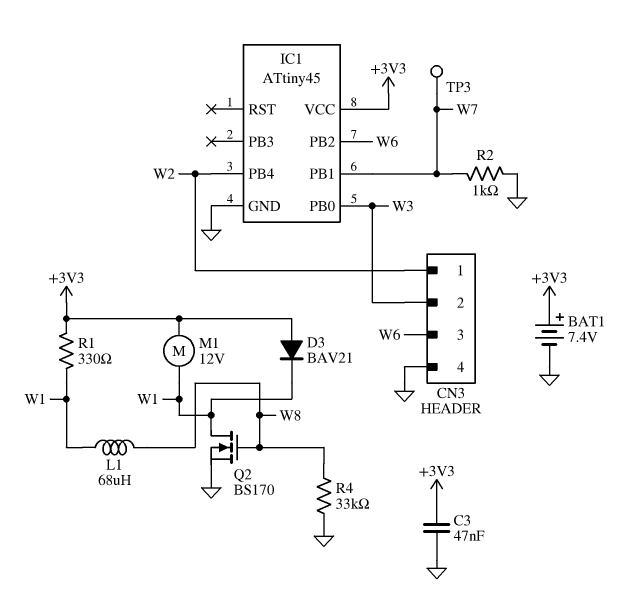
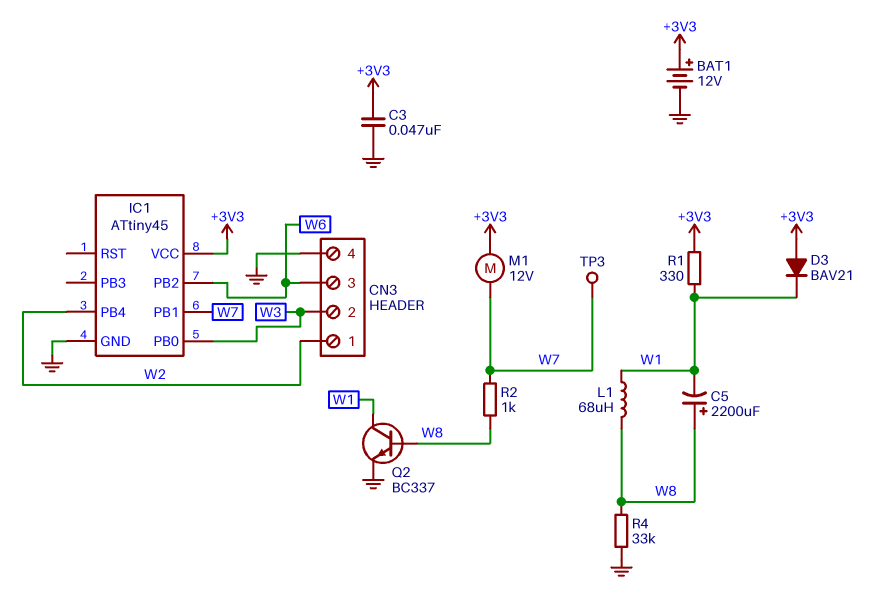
BAT1: 7.4V (plus +3V3, minus GND) -> 12V (plus +3V3, minus GND)
C5: none -> 2200uF (plus W8, minus W1)
M1: motor 12V (+3V3, W1) -> motor 12V (+3V3, W7)
Q2: NMOS BS170 (G W8, D W1, S GND) -> NPN BC337 (B W8, C W1, E GND)
R2: 1k (GND, W7) -> 1k (W7, W8)

